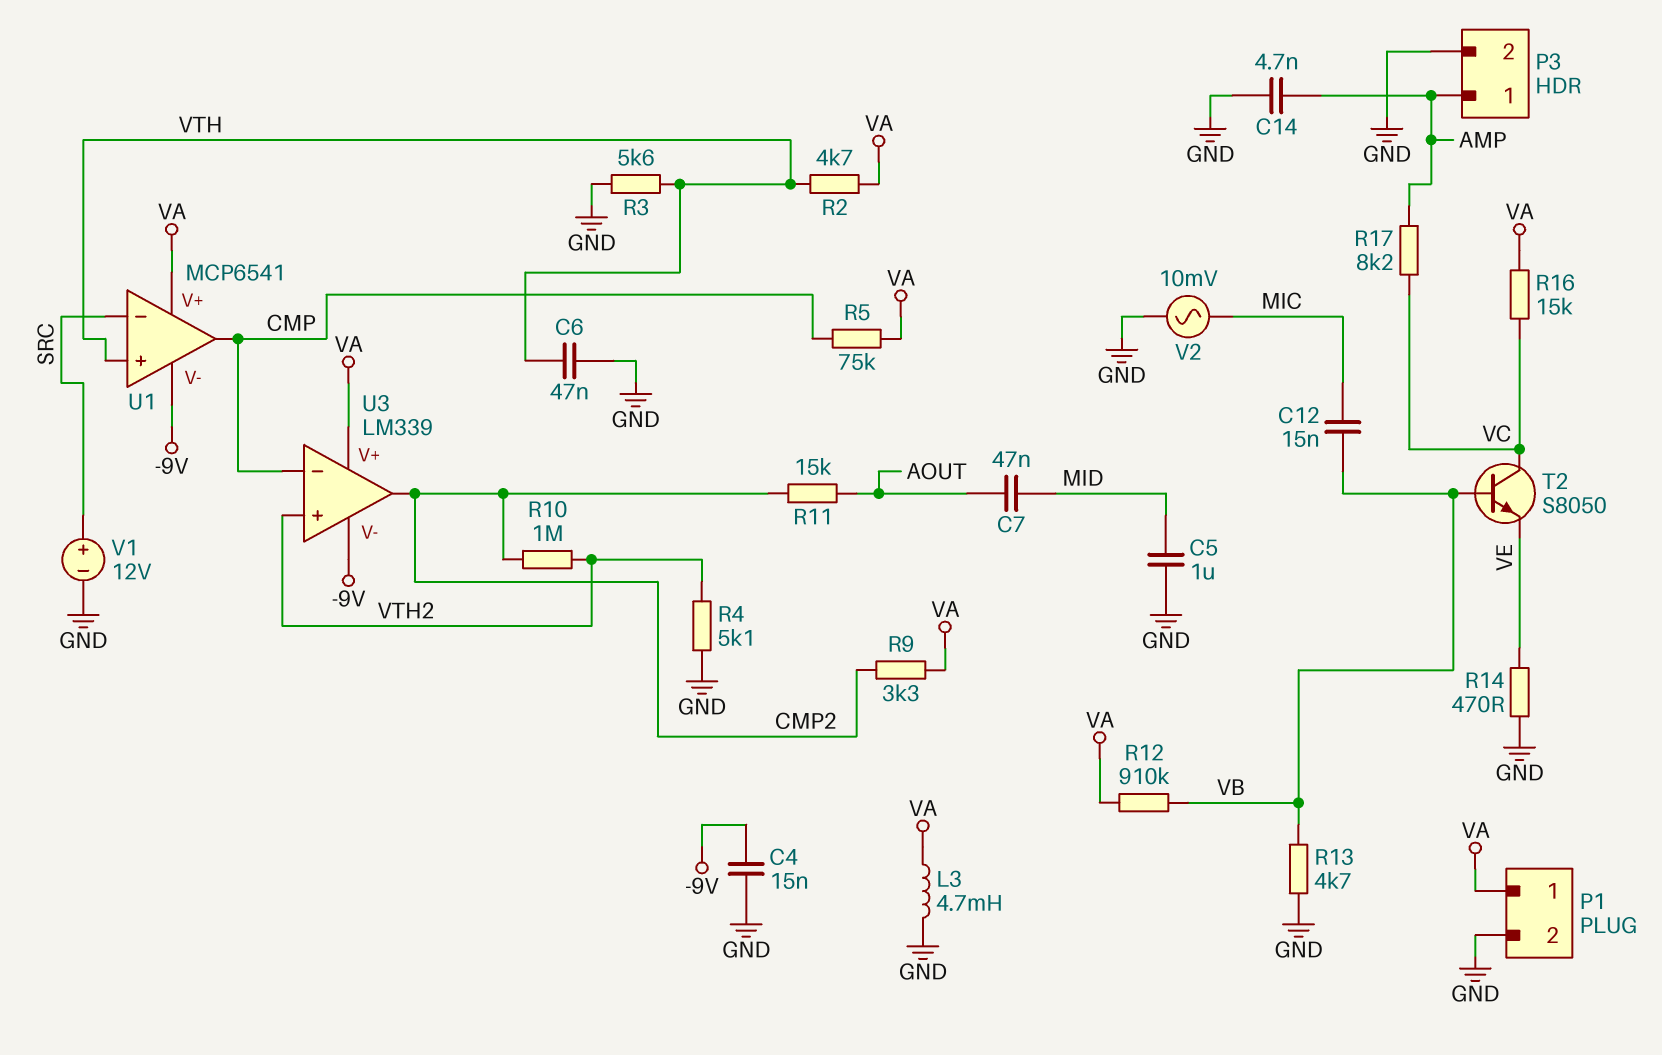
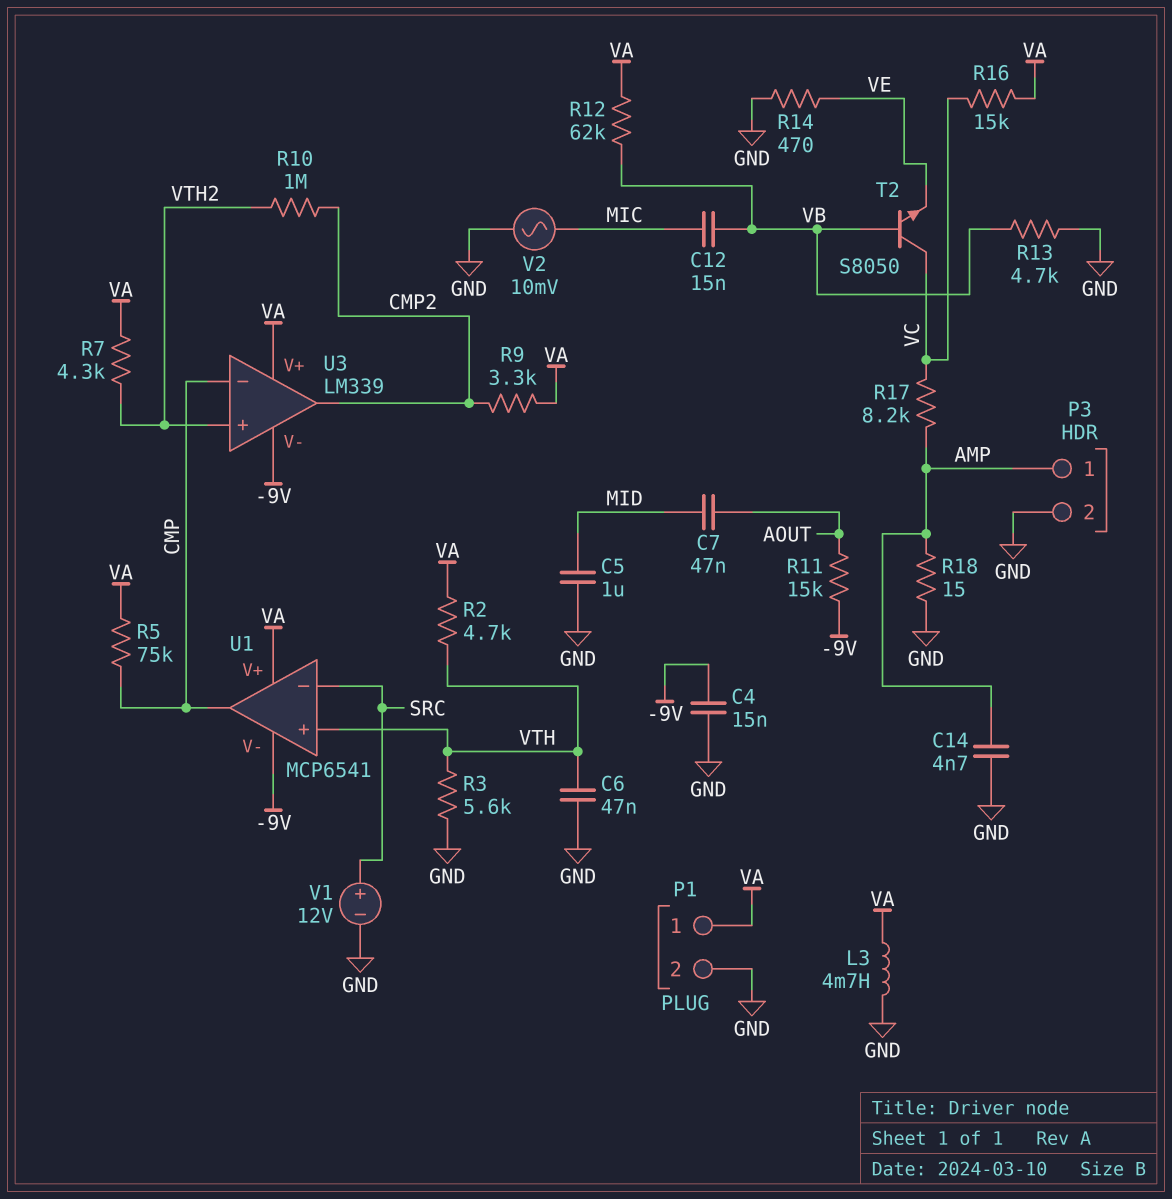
R4: 5.1k (GND, VTH2) -> none
R7: none -> 4.3k (VA, VTH2)
R11: 15k (AOUT, CMP2) -> 15k (-9V, AOUT)
R12: 910k (VA, VB) -> 62k (VA, VB)
R18: none -> 15 (AMP, GND)

